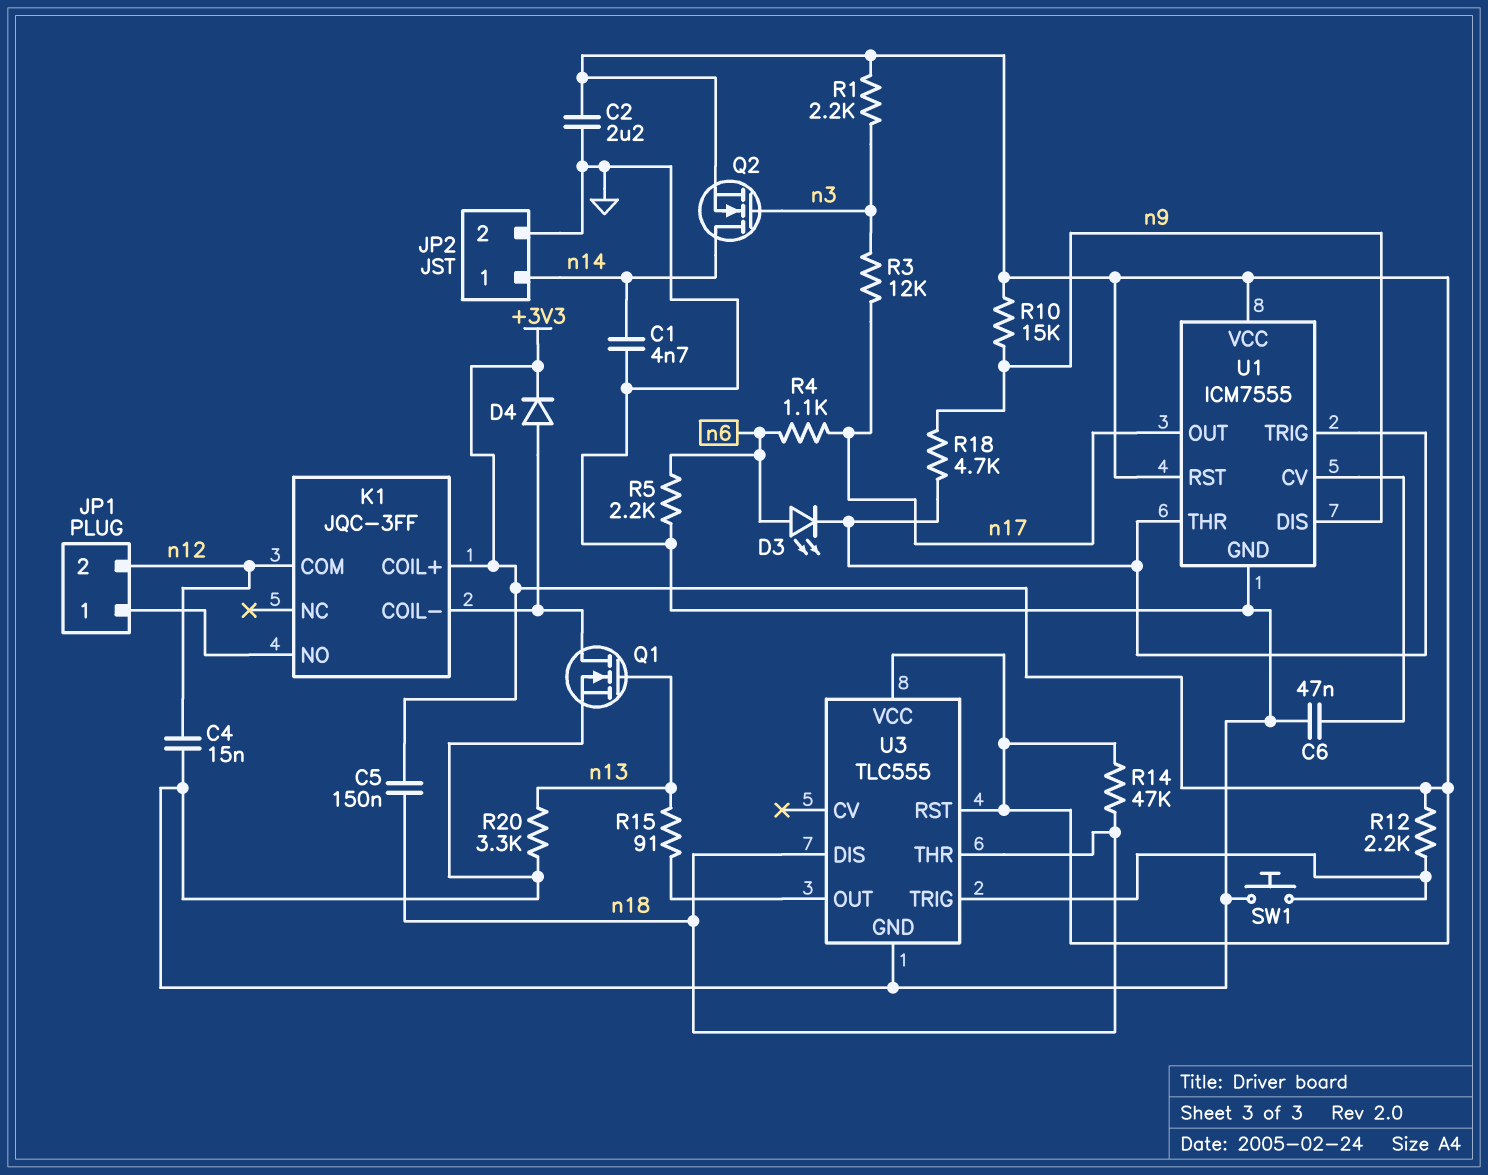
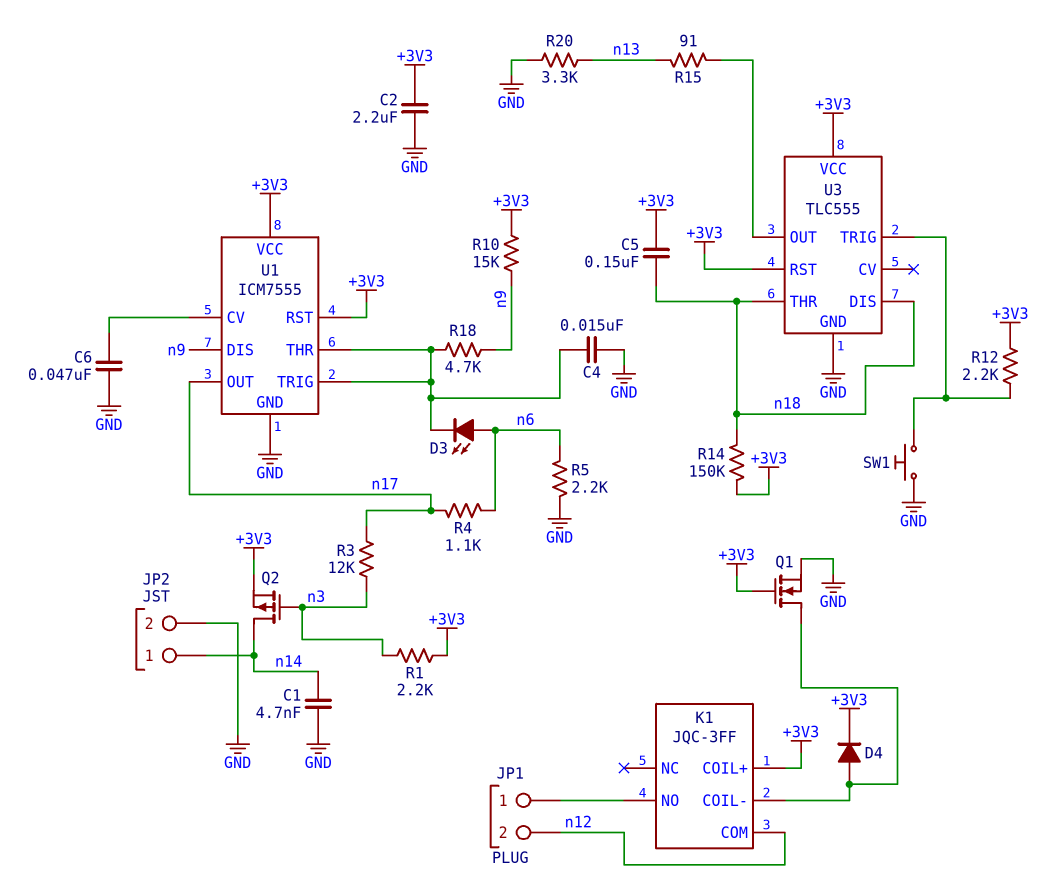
C4: 15nF (GND, n12) -> 15nF (GND, U1/THR)
Q1: NMOS (G n13, D K1/COIL-, S GND) -> NMOS (G +3V3, D K1/COIL-, S GND)
Q2: NMOS (G n3, D n14, S +3V3) -> PMOS (G n3, D n14, S +3V3)
R14: 47k (+3V3, n18) -> 150k (+3V3, n18)

